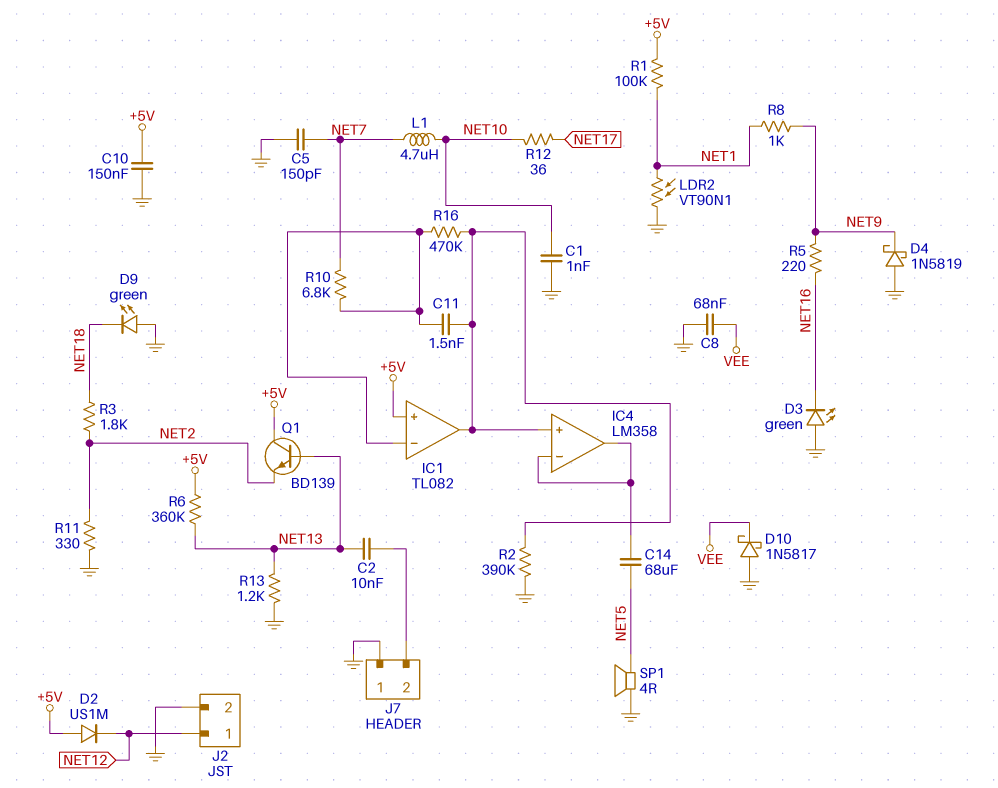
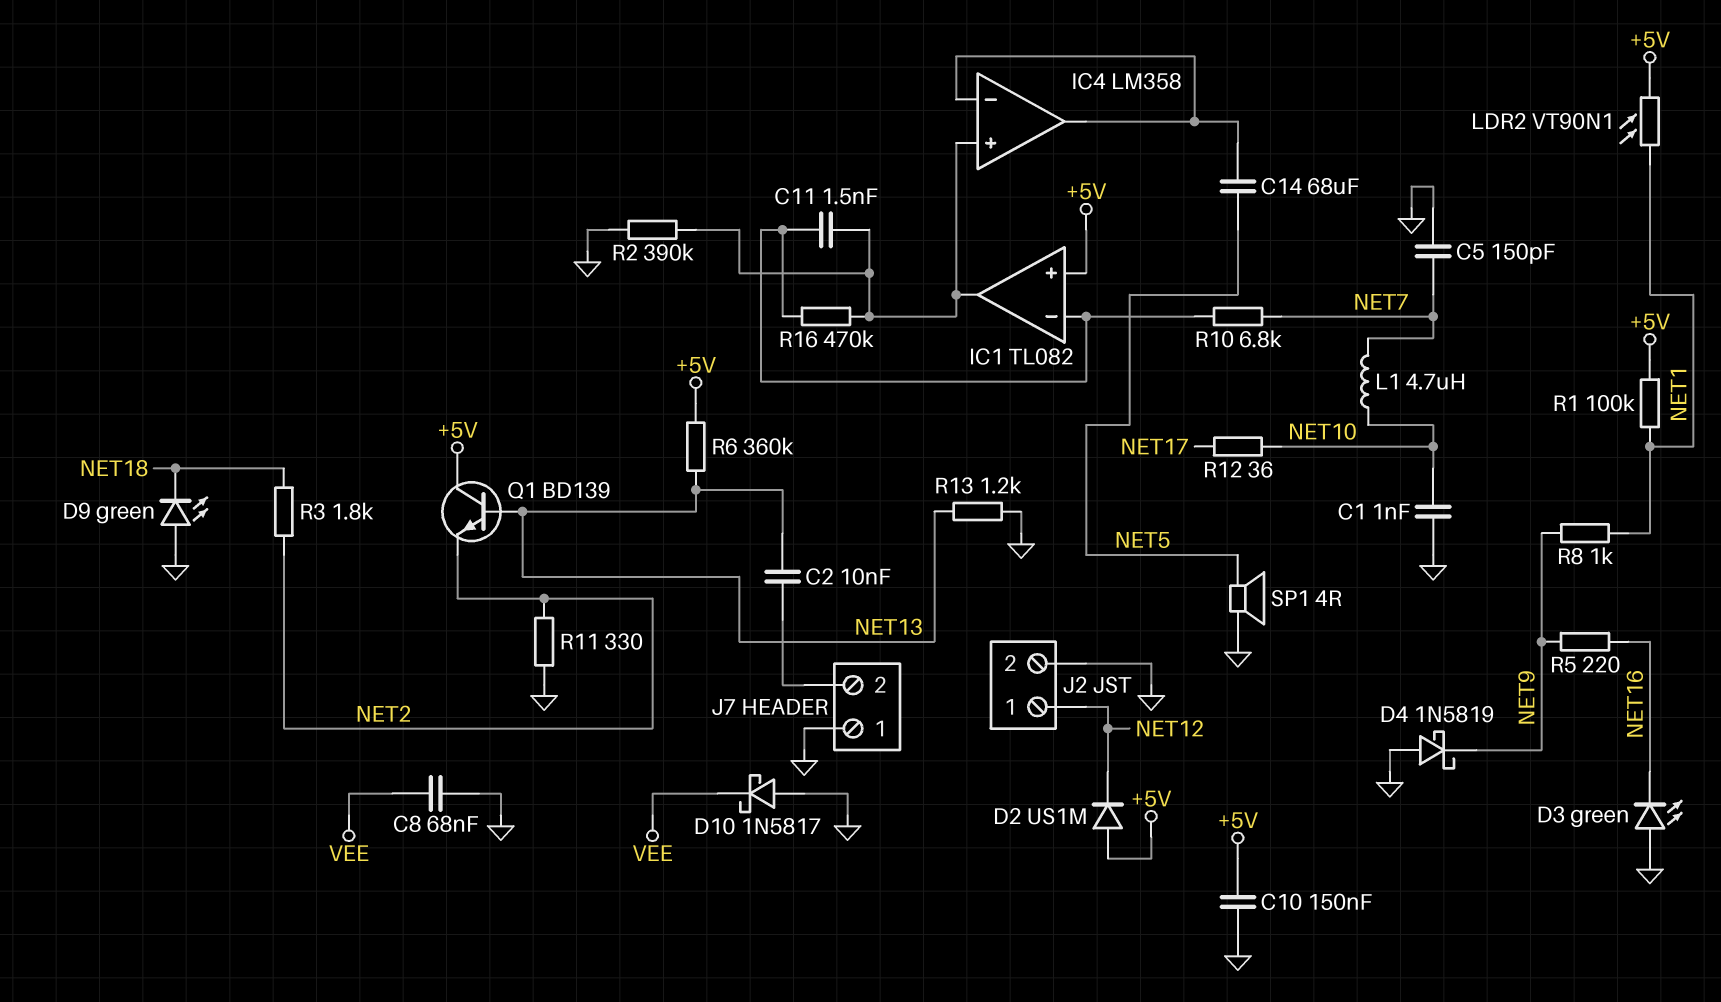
LDR2: VT90N1 (GND, NET1) -> VT90N1 (+5V, NET1)

